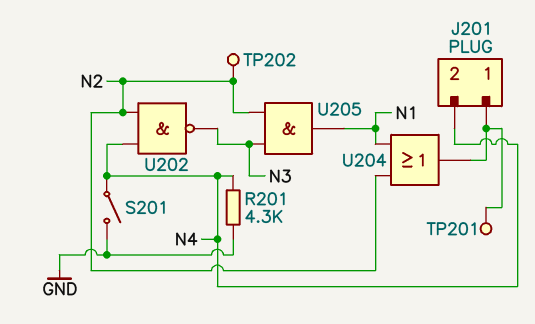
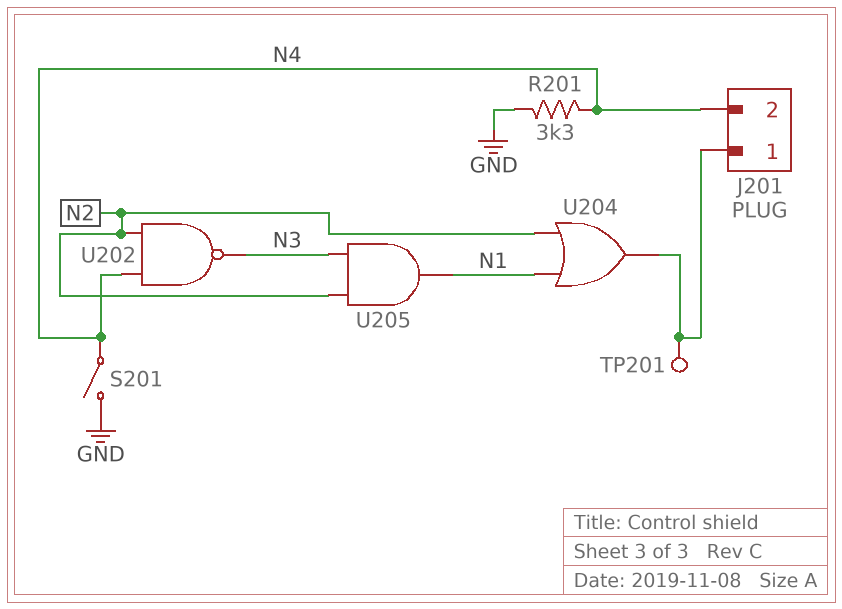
R201: 4.3k (GND, N4) -> 3.3k (GND, N4)
TP202: test point (N2) -> none

